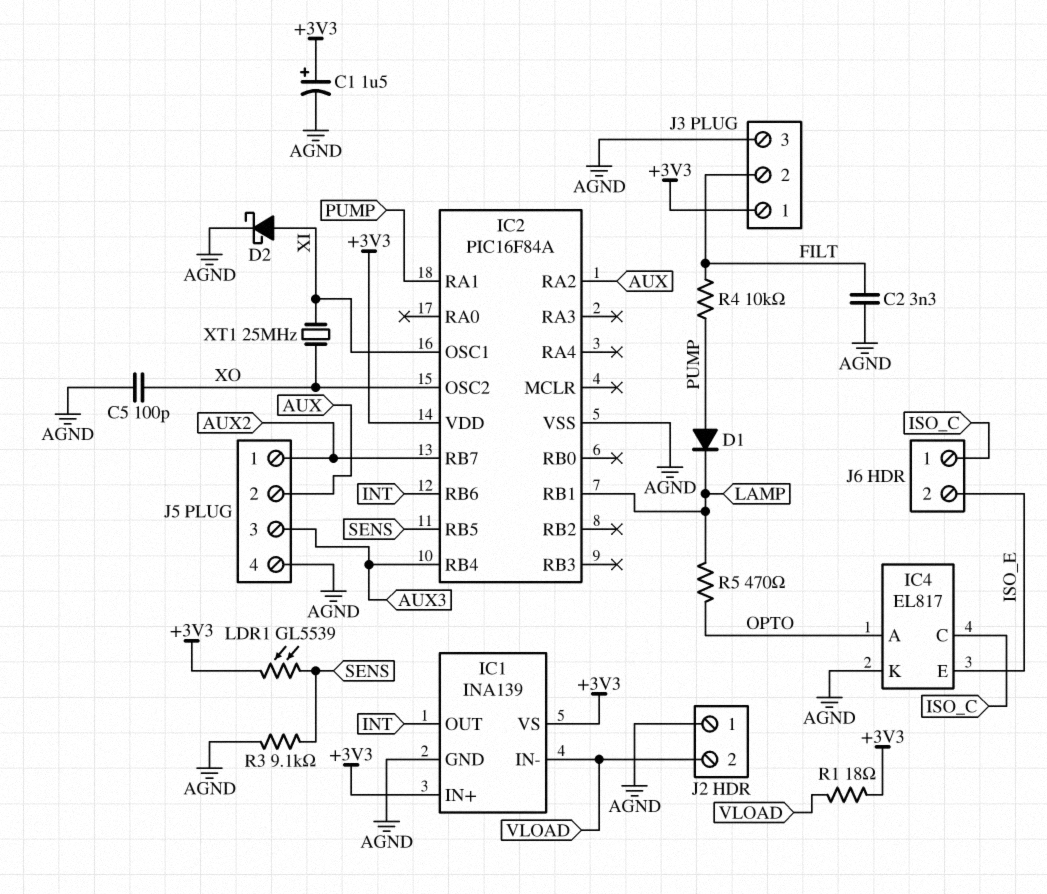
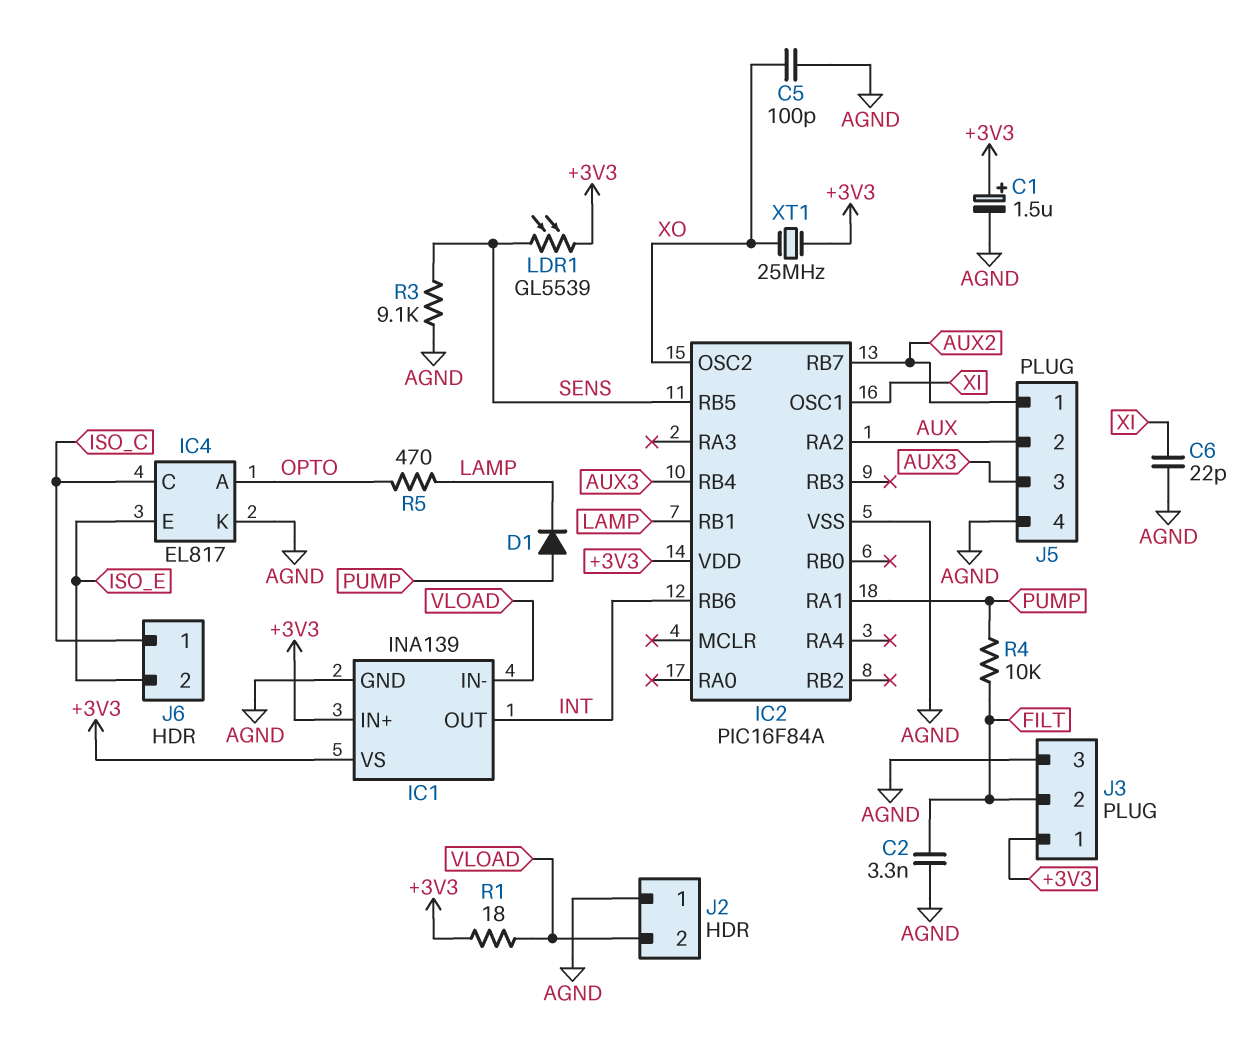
C6: none -> 22pF (AGND, XI)
D2: schottky (A XI, K AGND) -> none
XT1: 25MHz (XI, XO) -> 25MHz (+3V3, XO)

